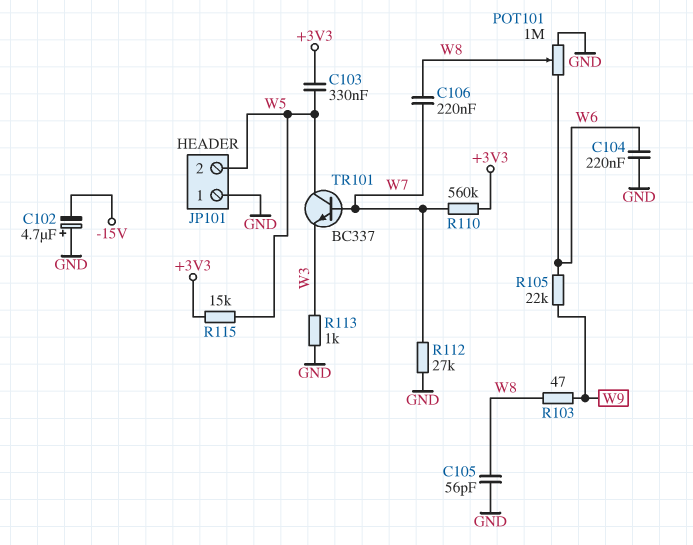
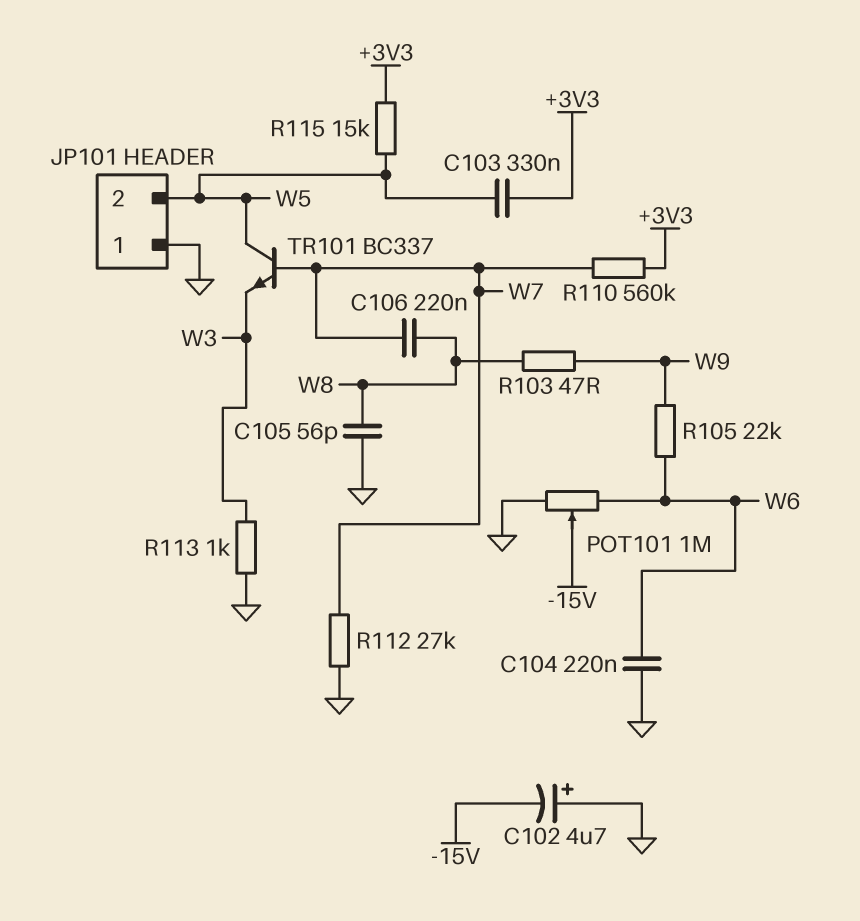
POT101: 1M (GND, W6, wiper W8) -> 1M (GND, W6, wiper -15V)

